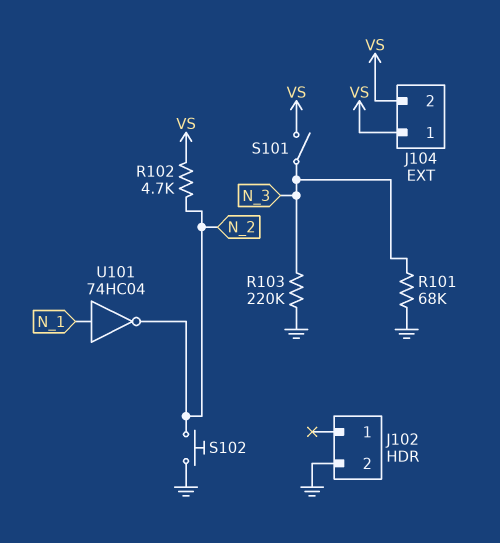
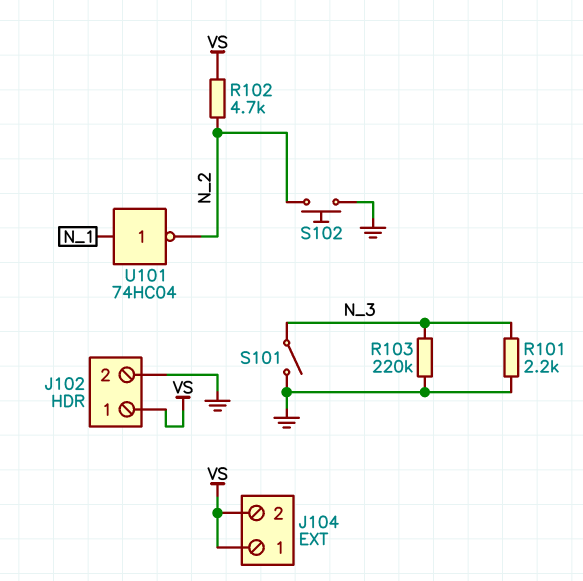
J102 pin 1: none -> VS
R101: 68k (GND, N_3) -> 2.2k (GND, N_3)
S101: switch (N_3, VS) -> switch (GND, N_3)

